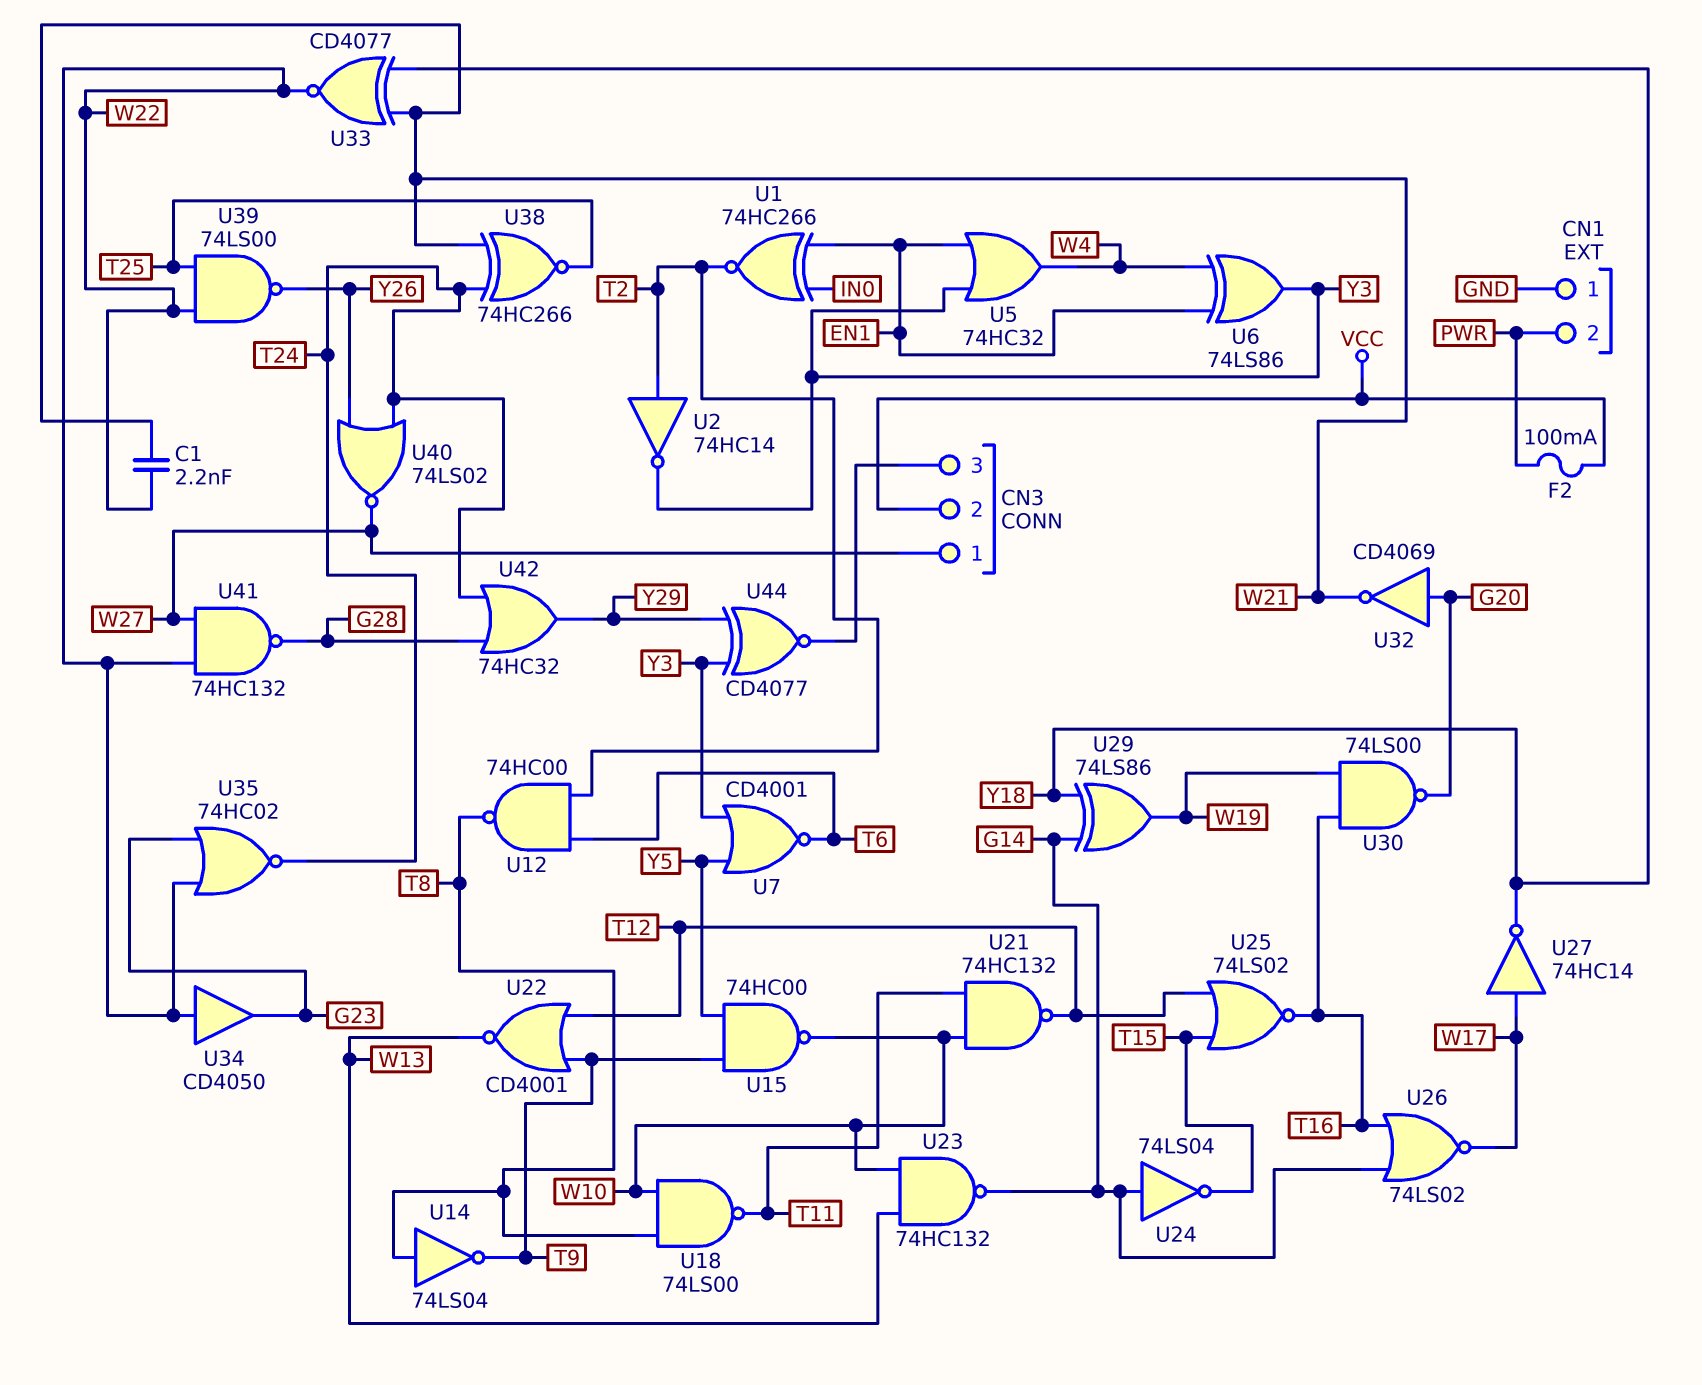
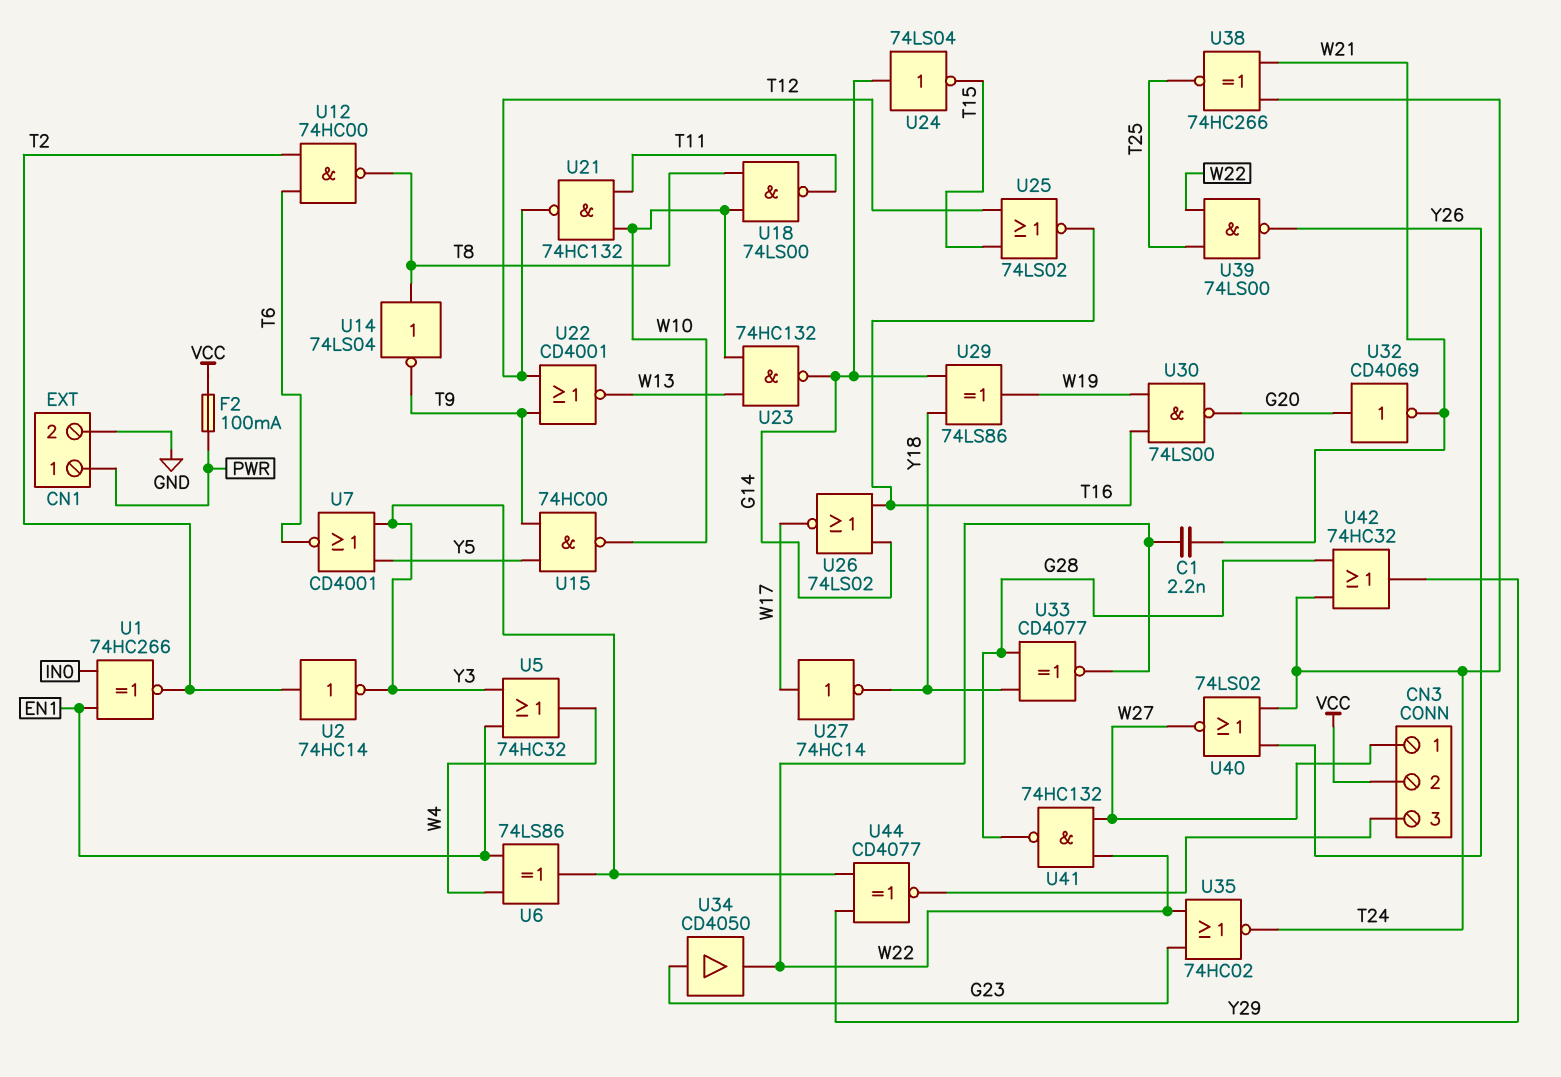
CN1 pin 1: GND -> PWR
CN1 pin 2: PWR -> GND
U33: XNOR CD4077 (in W21, in Y18, out W22) -> XNOR CD4077 (in G28, in Y18, out W22)
U34: buffer CD4050 (in W22, out G23) -> buffer CD4050 (in G23, out W22)

